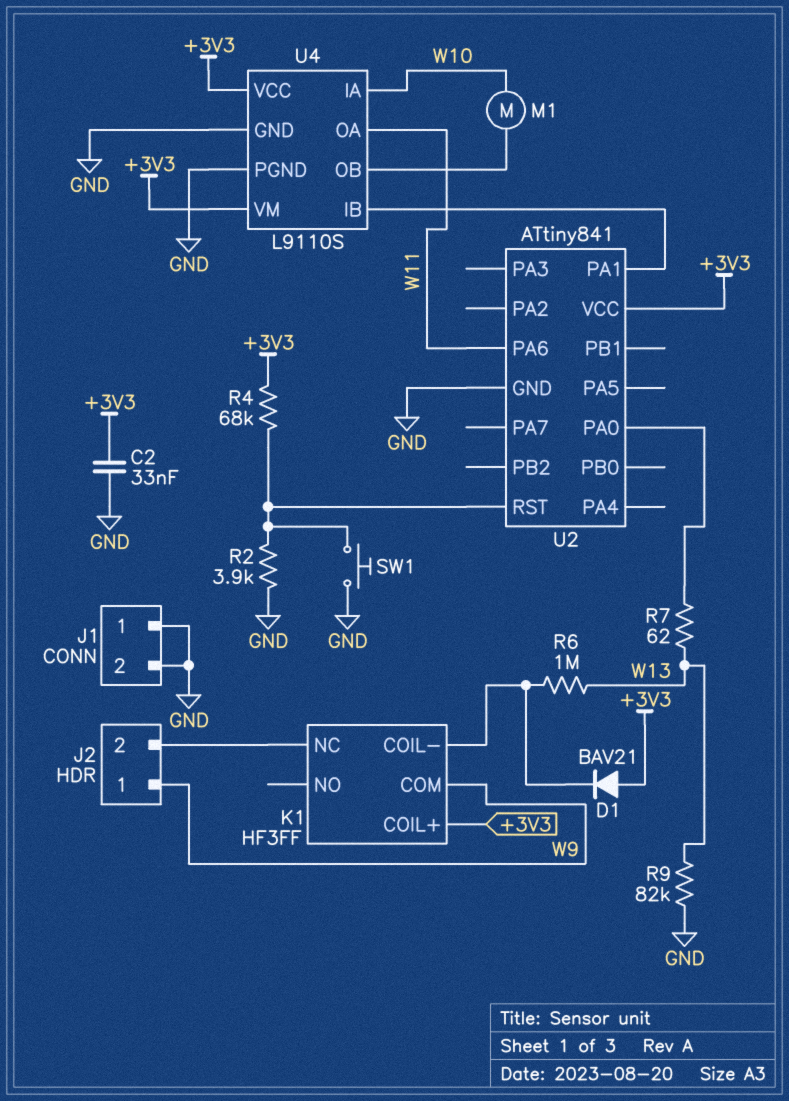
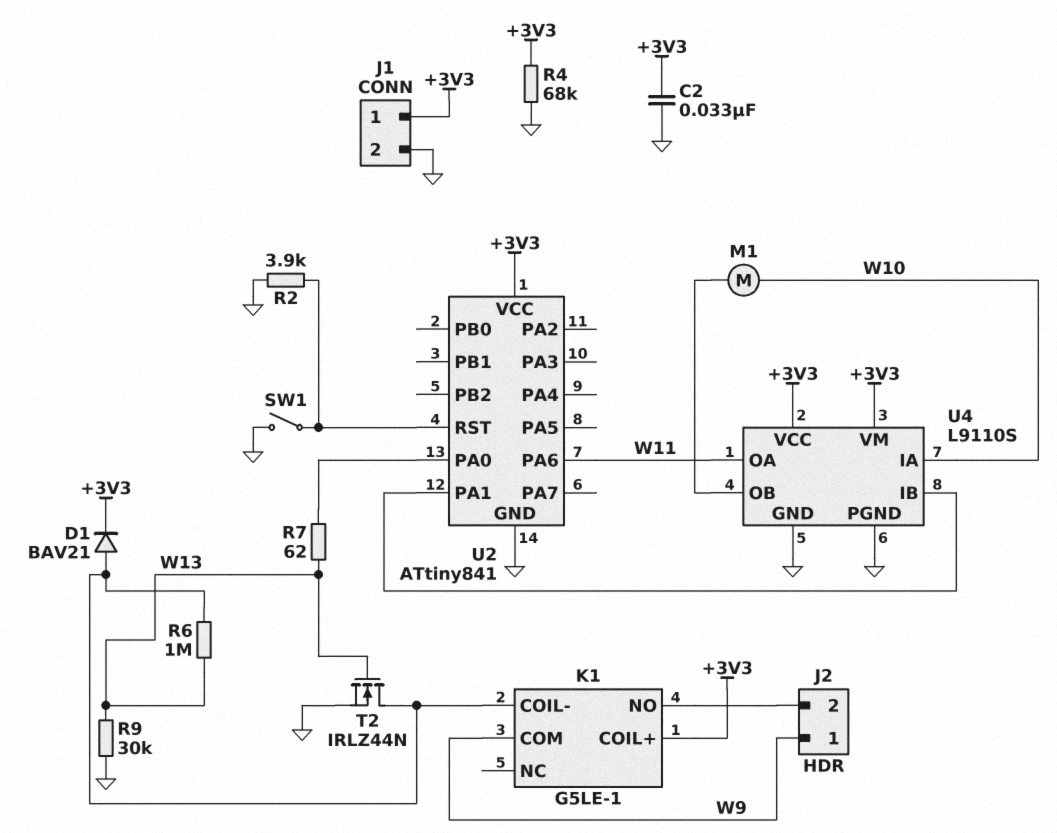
D1: diode BAV21 (A +3V3, K K1/COIL-) -> diode BAV21 (A K1/COIL-, K +3V3)
J1 pin 1: GND -> +3V3
K1: HF3FF -> G5LE-1
K1 pin NC: J2/2 -> none
K1 pin NO: none -> J2/2
R4: 68k (+3V3, U2/RST) -> 68k (+3V3, GND)
R9: 82k (GND, W13) -> 30k (GND, W13)
SW1: button (GND, U2/RST) -> switch (GND, U2/RST)
T2: none -> NMOS IRLZ44N (G W13, D K1/COIL-, S GND)

